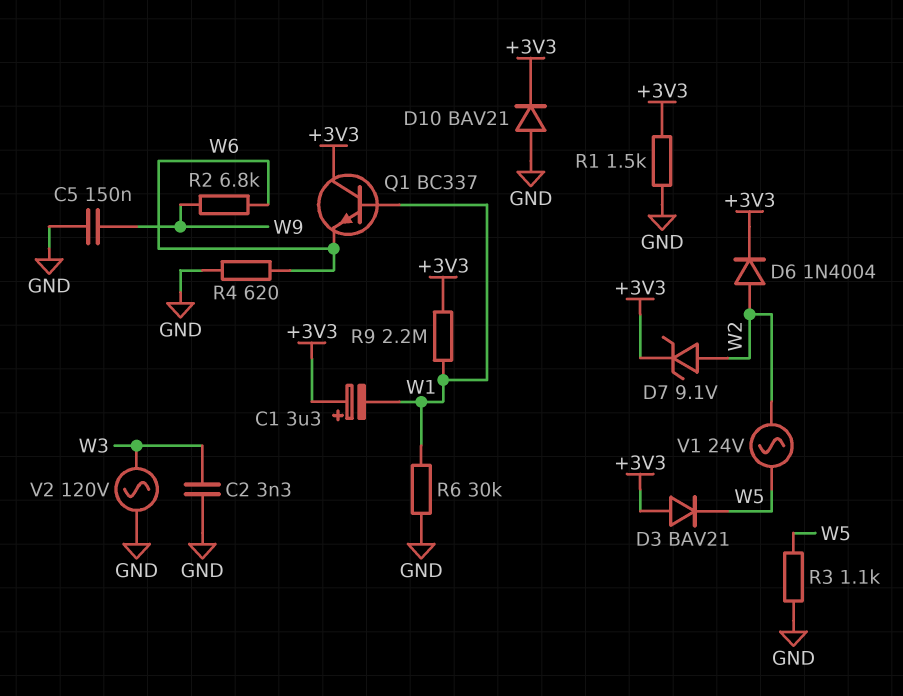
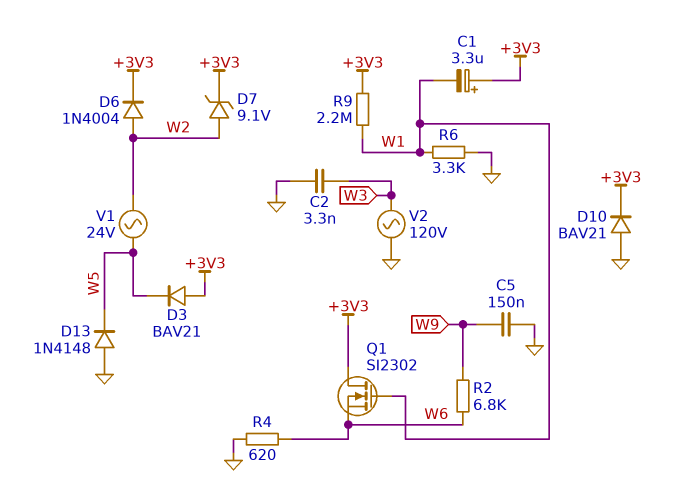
D13: none -> diode 1N4148 (A GND, K W5)
Q1: NPN BC337 (B W1, C +3V3, E W6) -> NMOS SI2302 (G W1, D +3V3, S W6)
R1: 1.5k (+3V3, GND) -> none
R3: 1.1k (GND, W5) -> none
R6: 30k (GND, W1) -> 3.3k (GND, W1)

